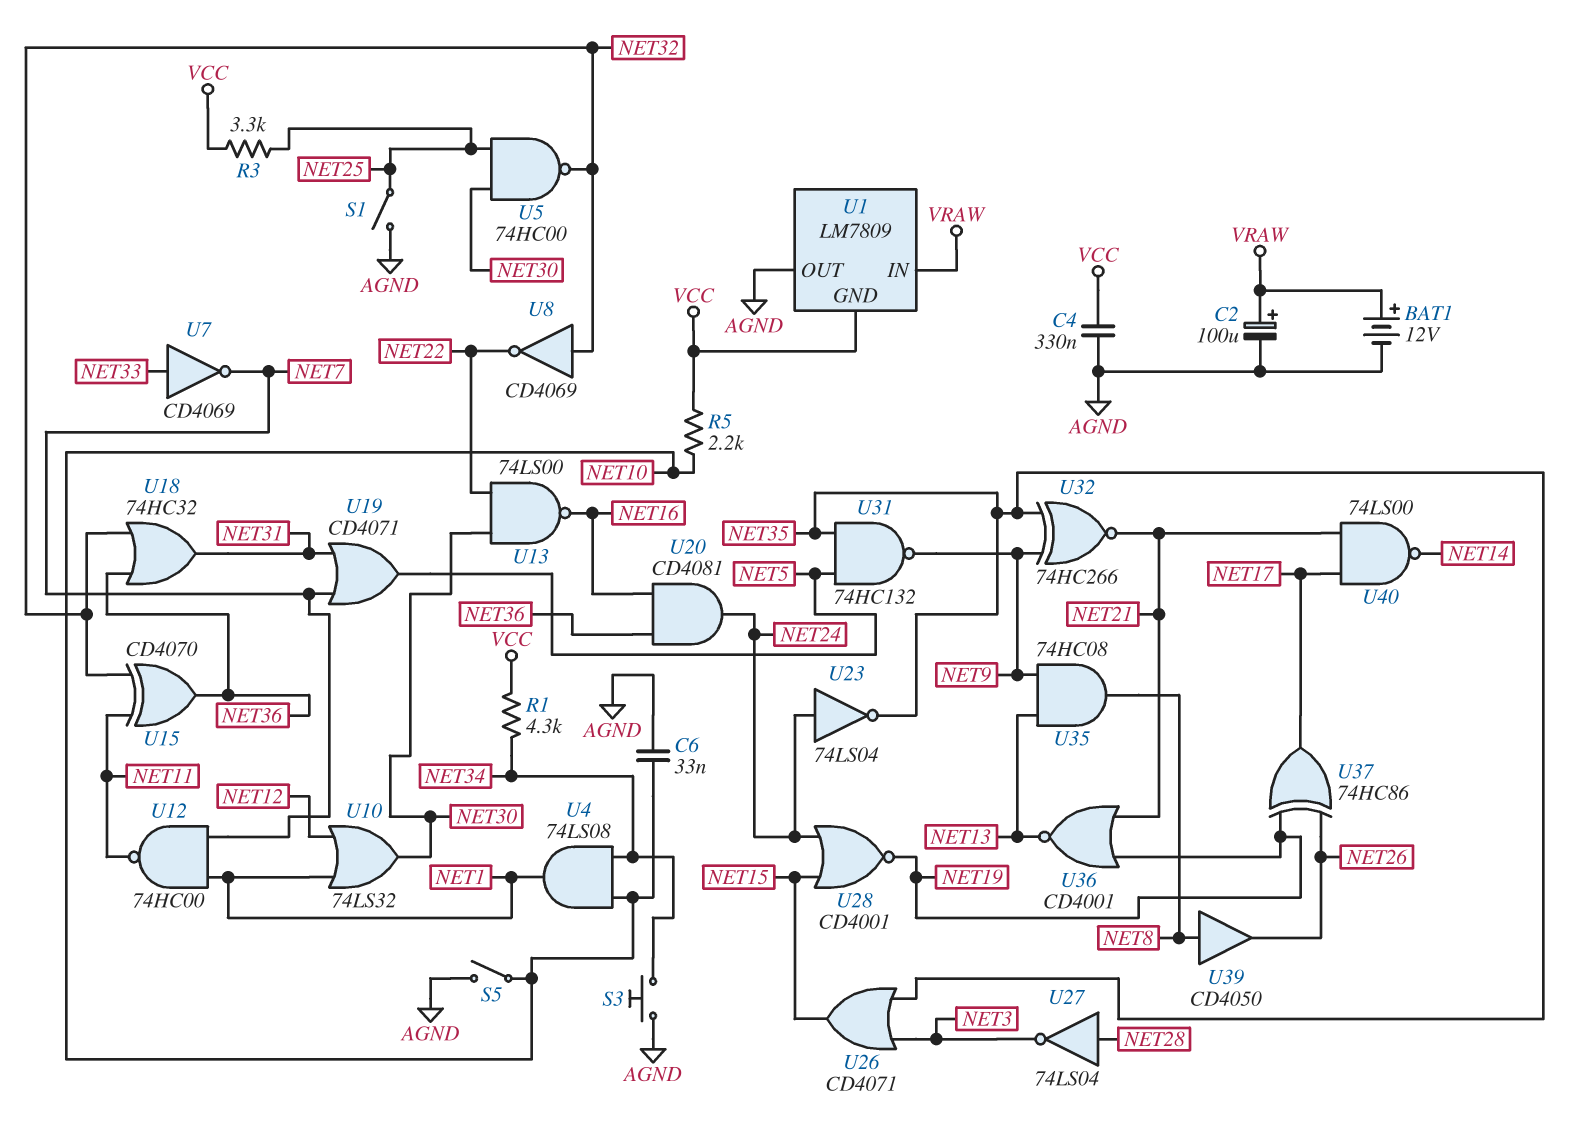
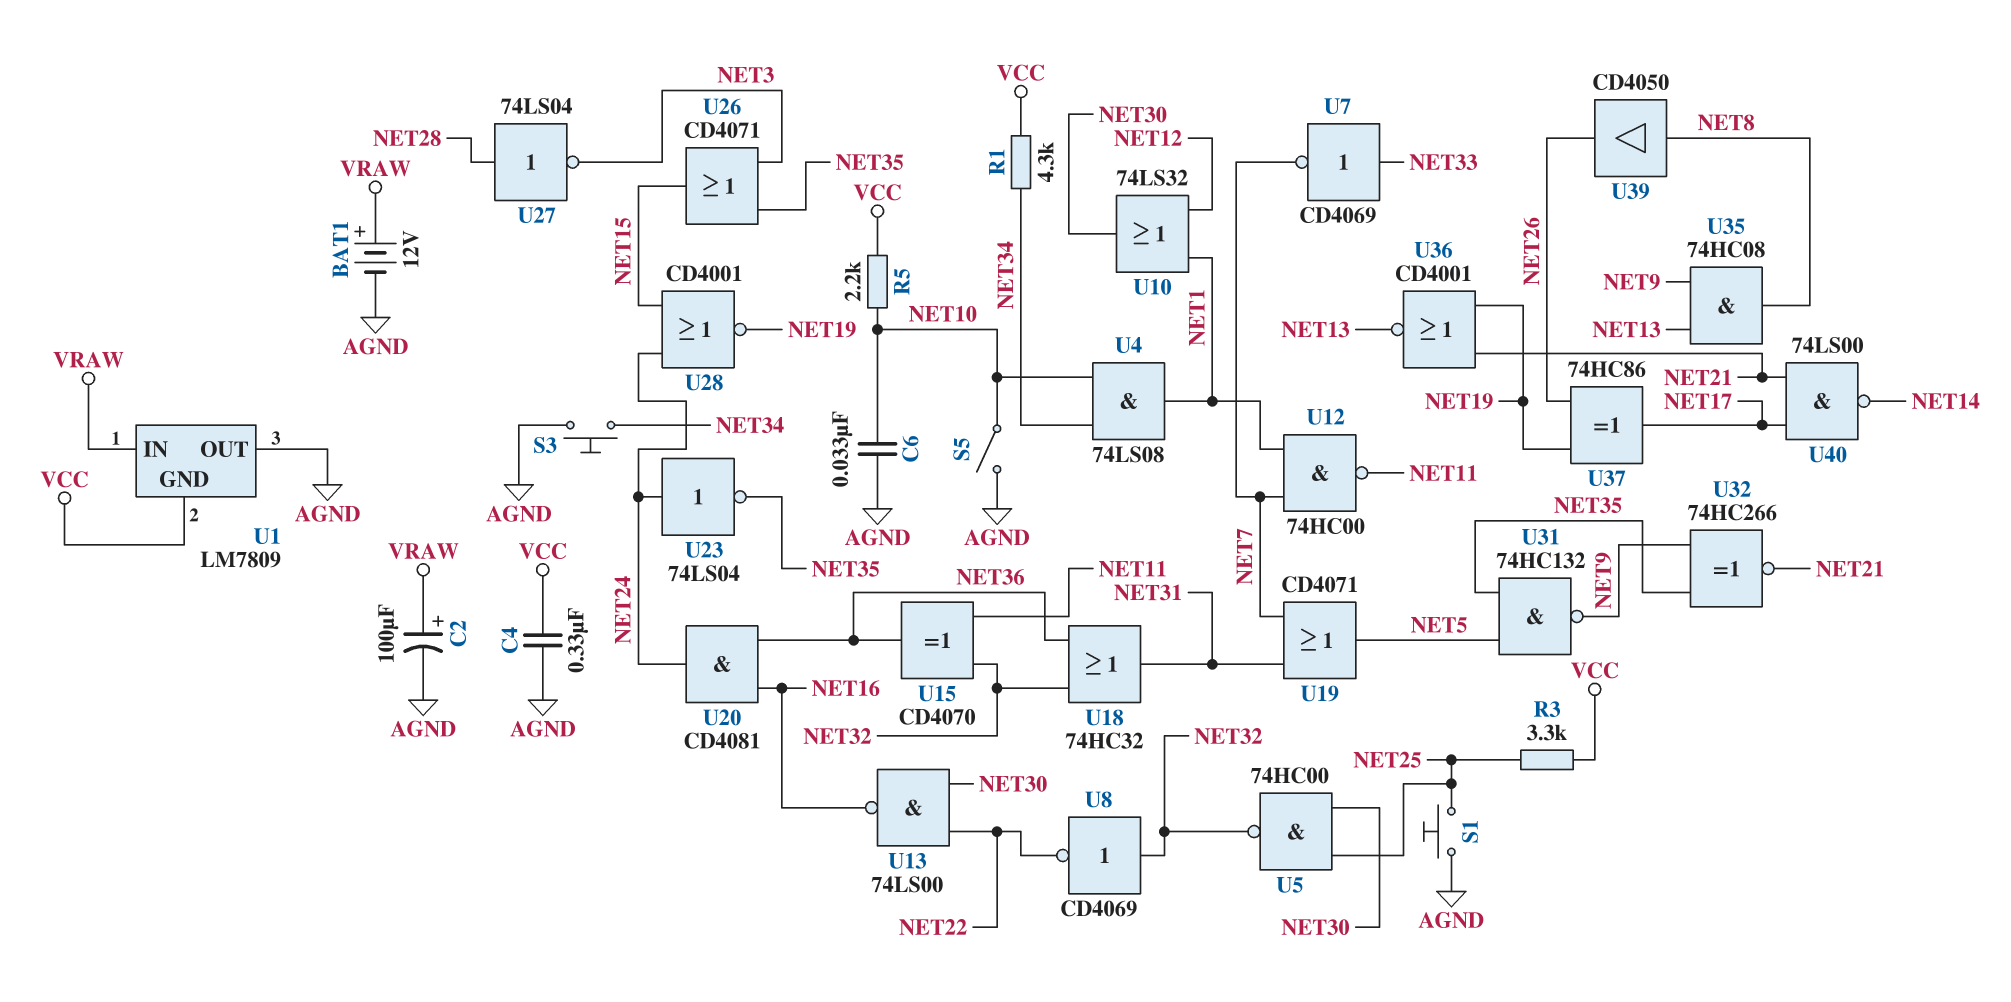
S1: switch (AGND, NET25) -> button (AGND, NET25)

